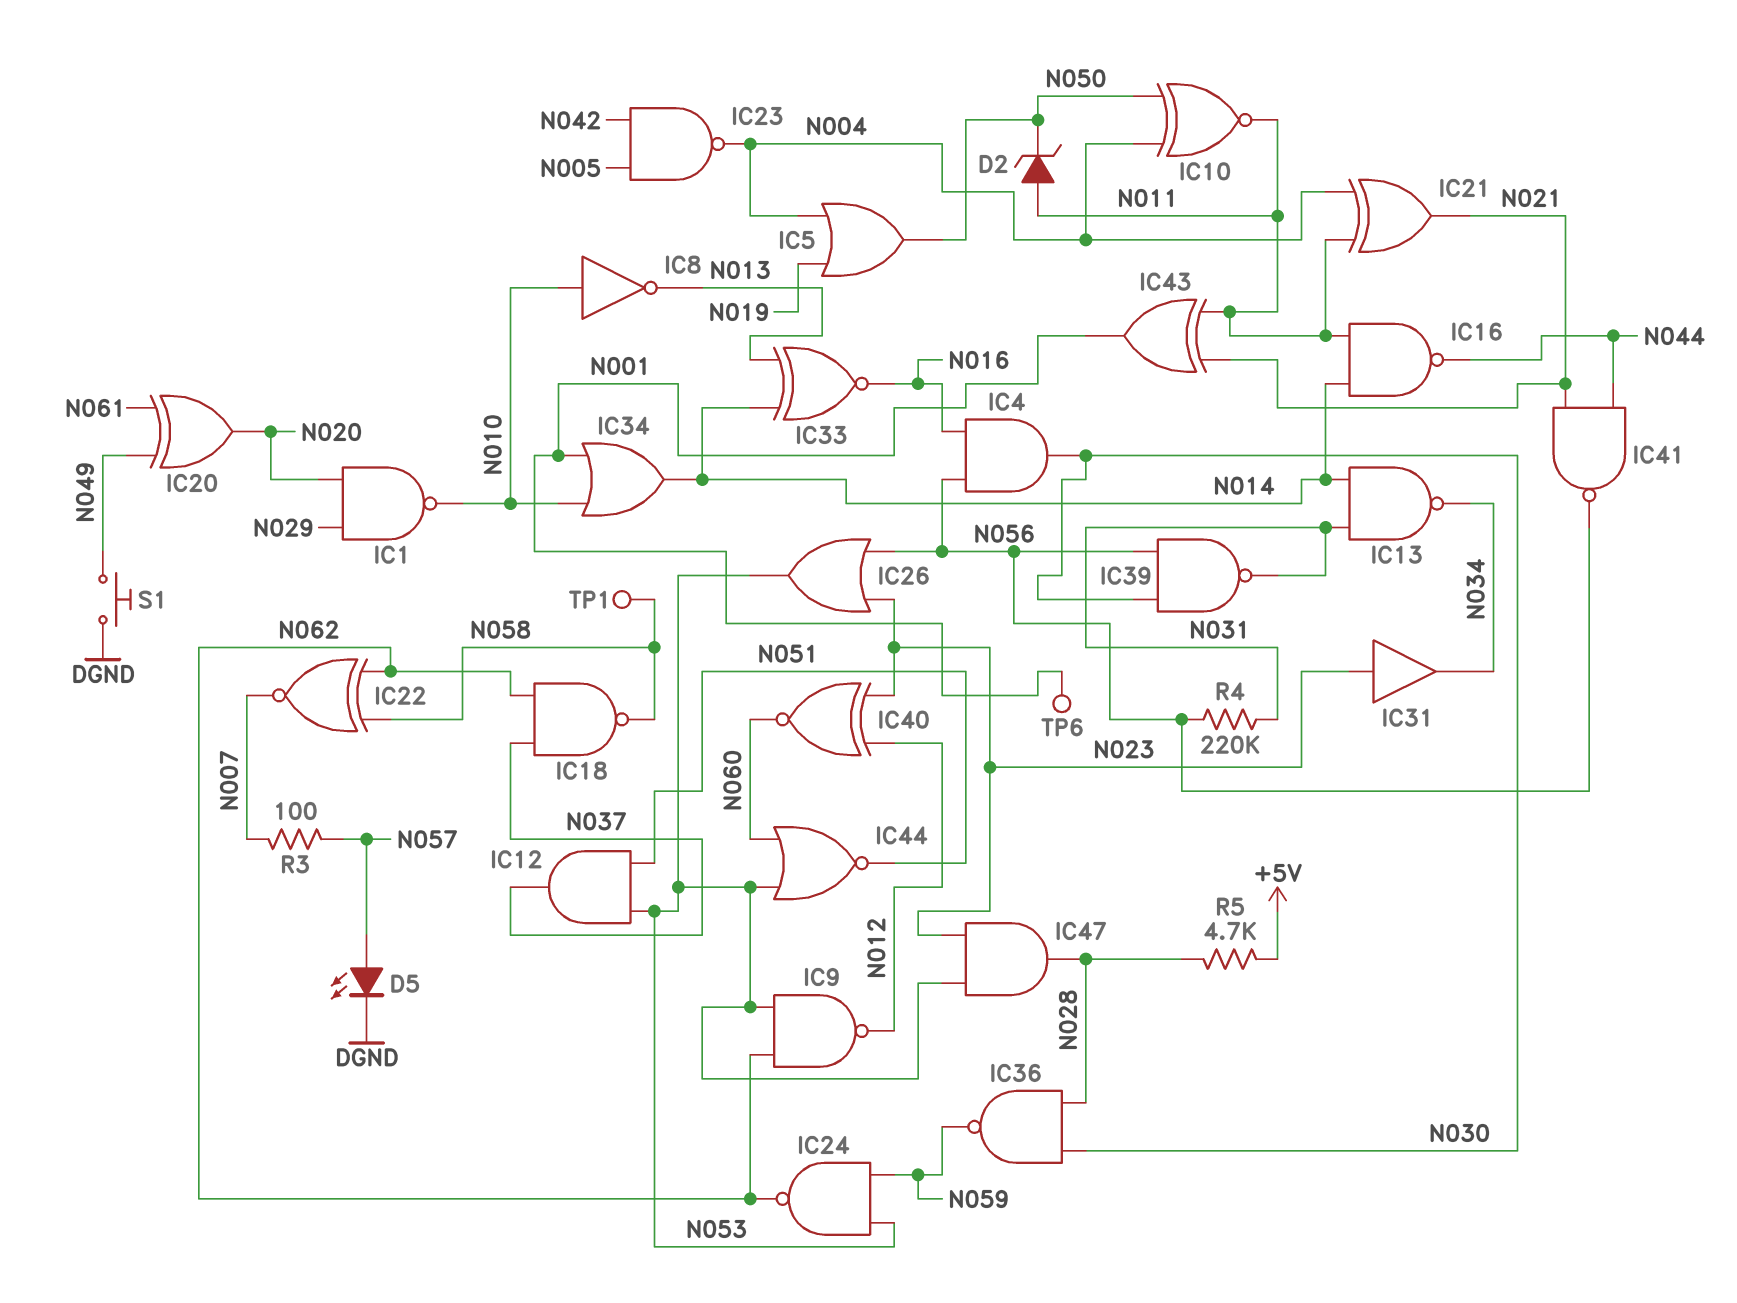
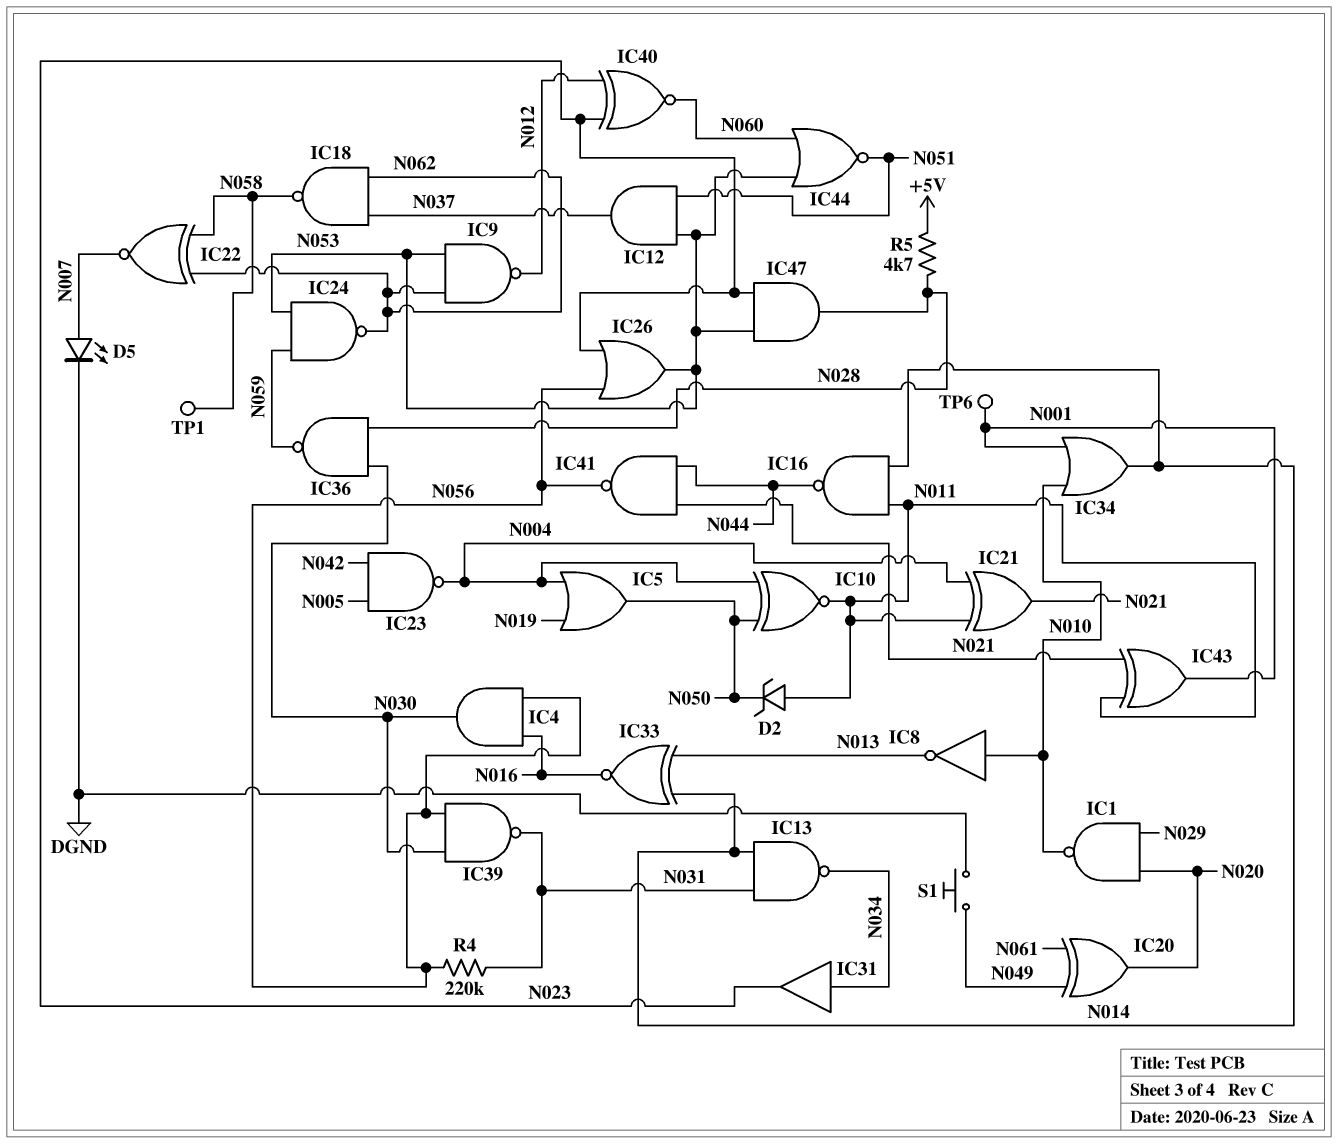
D5: LED (A N057, K DGND) -> LED (A N007, K DGND)
IC31: buffer (in N023, out N034) -> buffer (in N034, out N023)
R3: 100 (N007, N057) -> none

